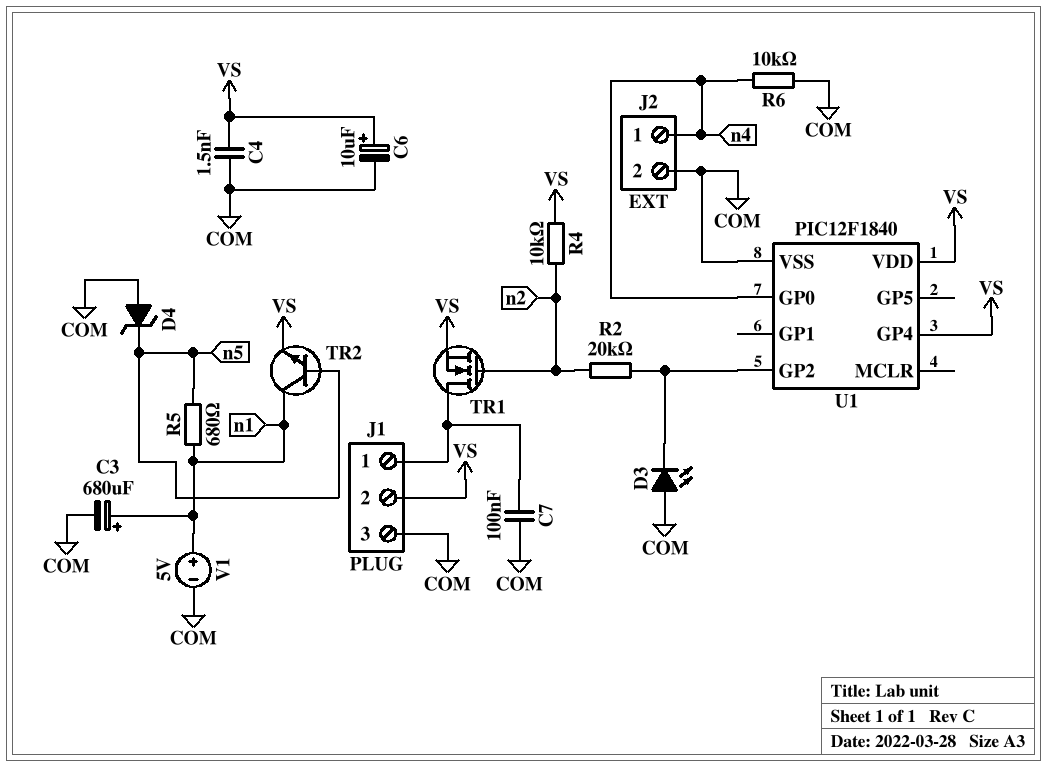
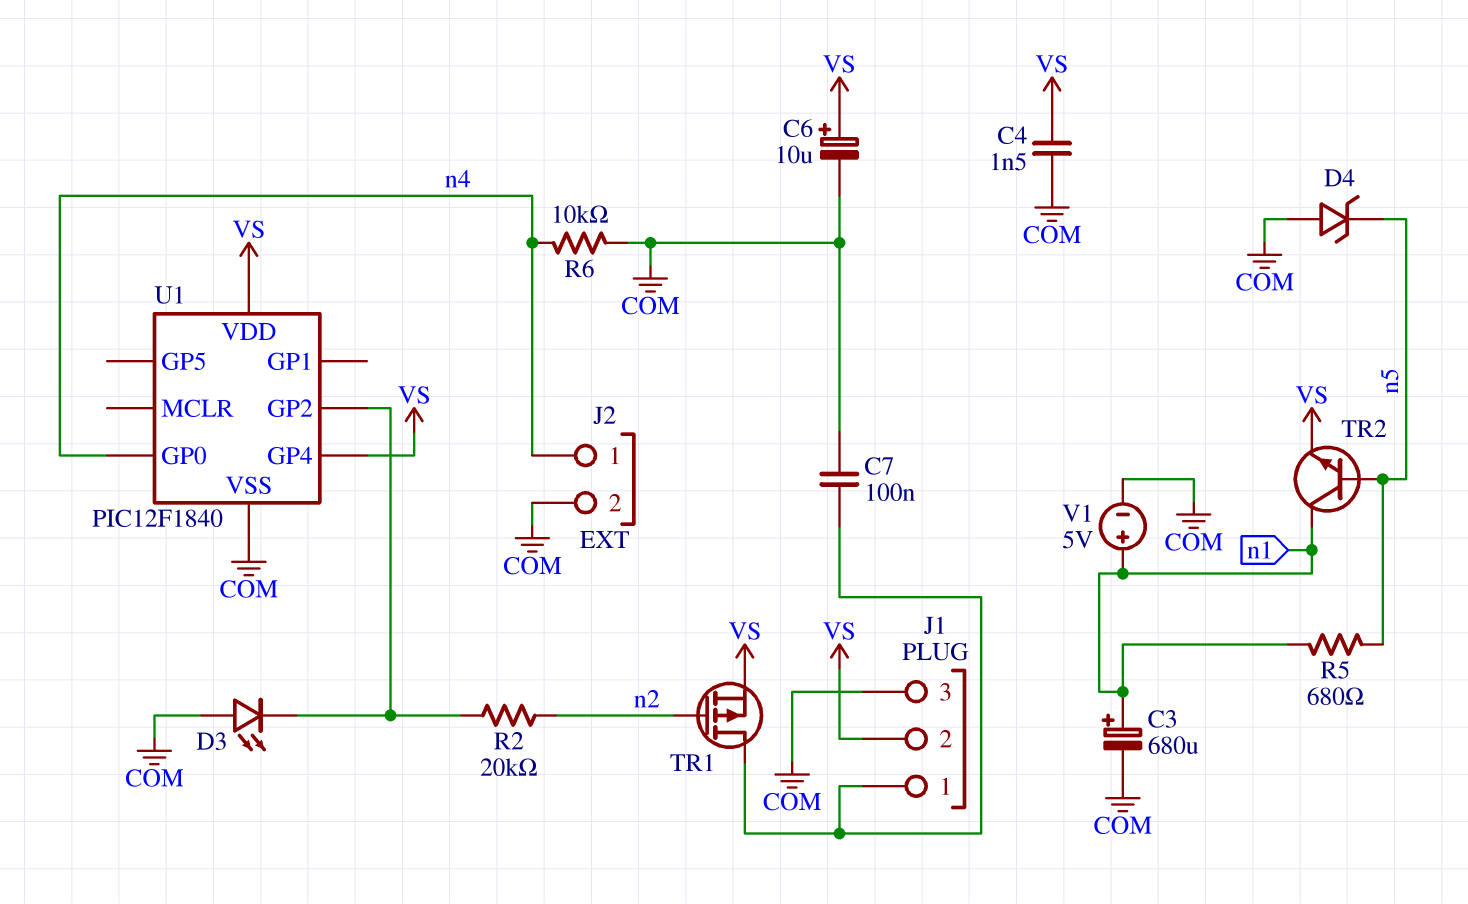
R4: 10k (VS, n2) -> none
TR1: NMOS (G n2, D J1/1, S VS) -> PMOS (G n2, D J1/1, S VS)

